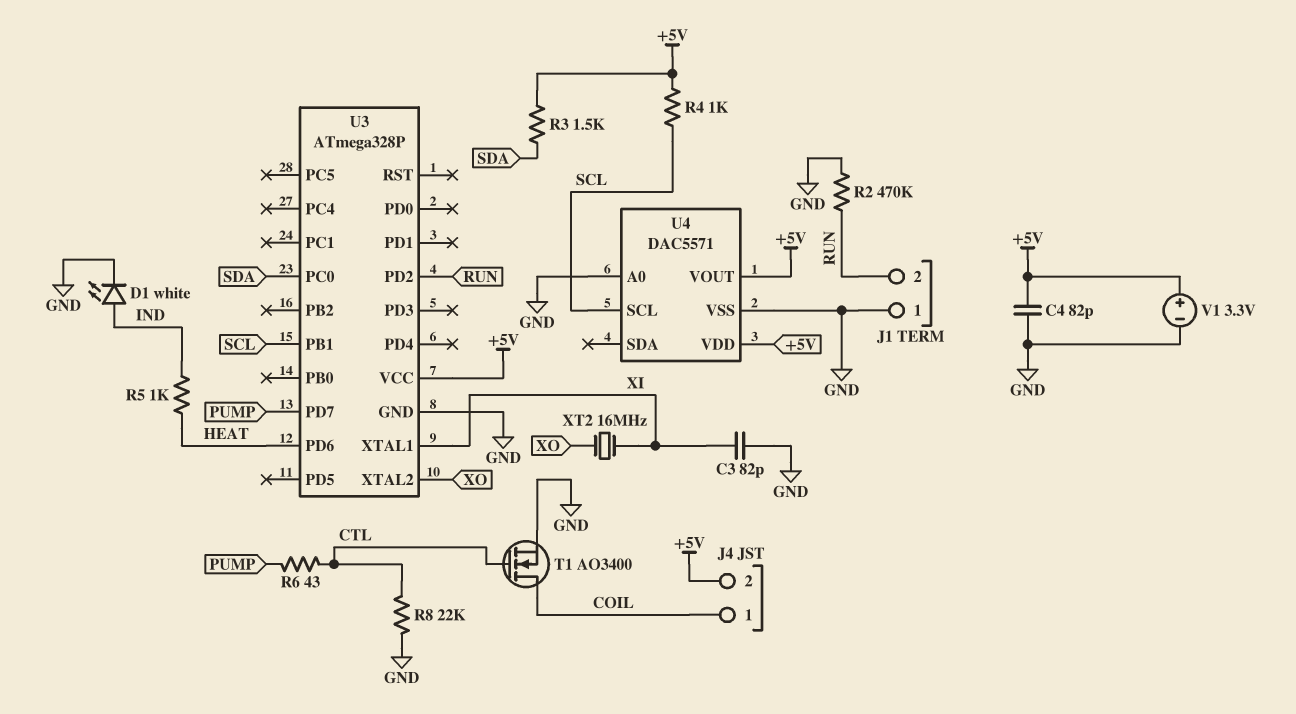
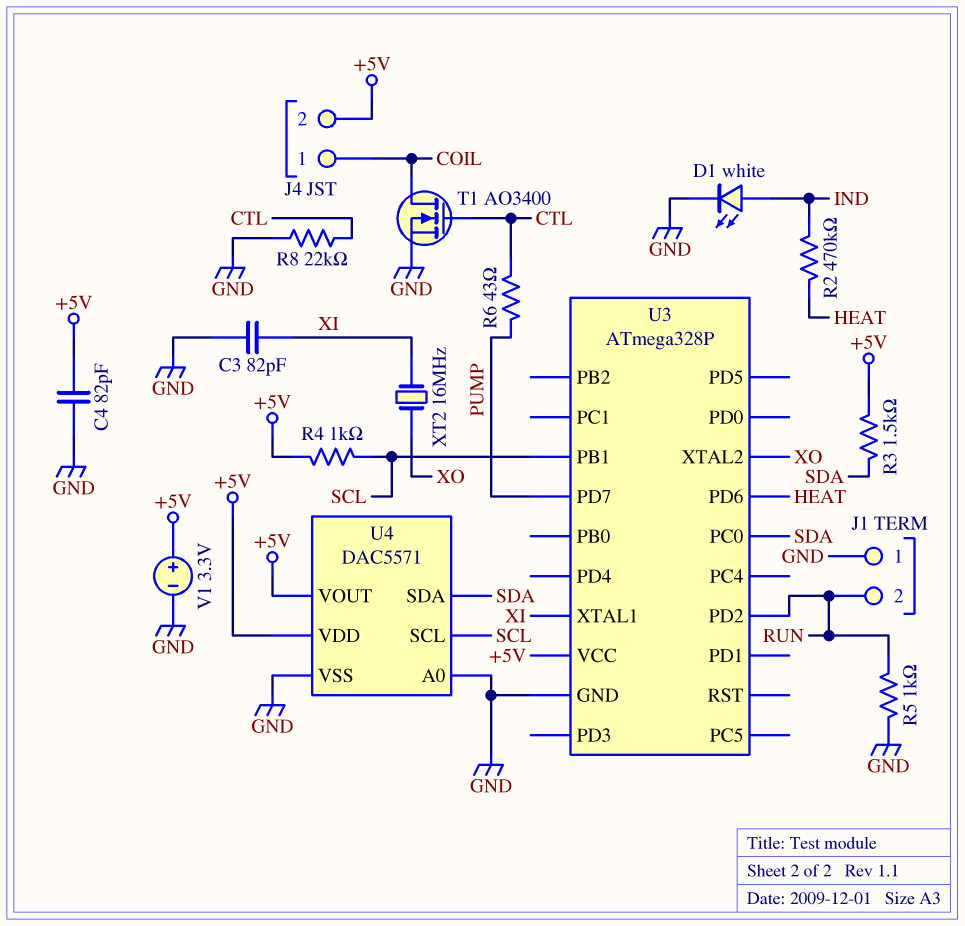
R2: 470k (GND, RUN) -> 470k (HEAT, IND)
R5: 1k (HEAT, IND) -> 1k (GND, RUN)
U4 pin SDA: none -> SDA

